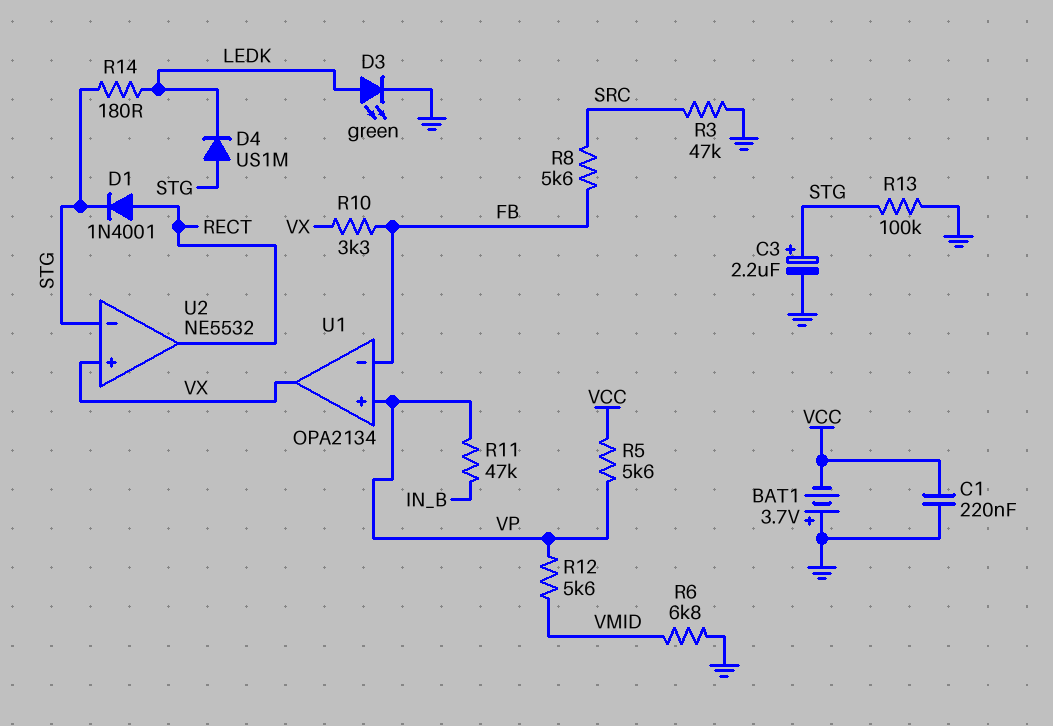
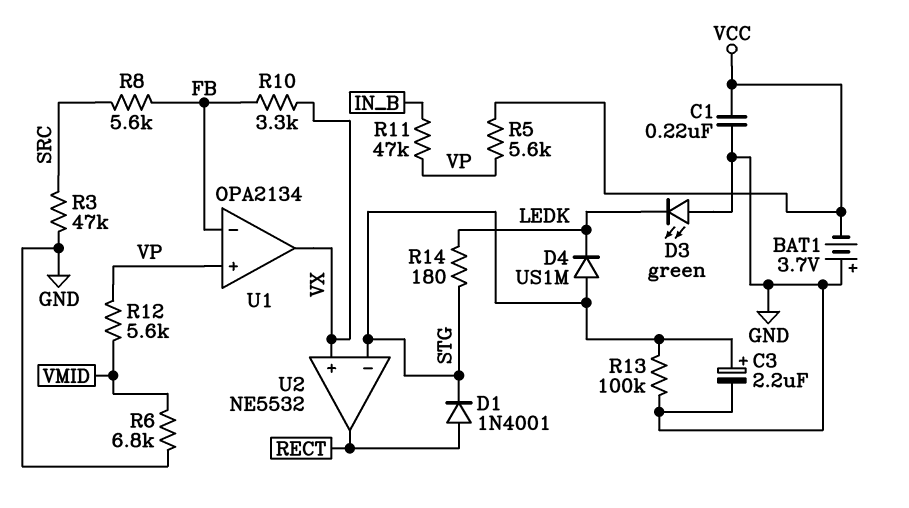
D3: LED green (A LEDK, K GND) -> LED green (A GND, K LEDK)

